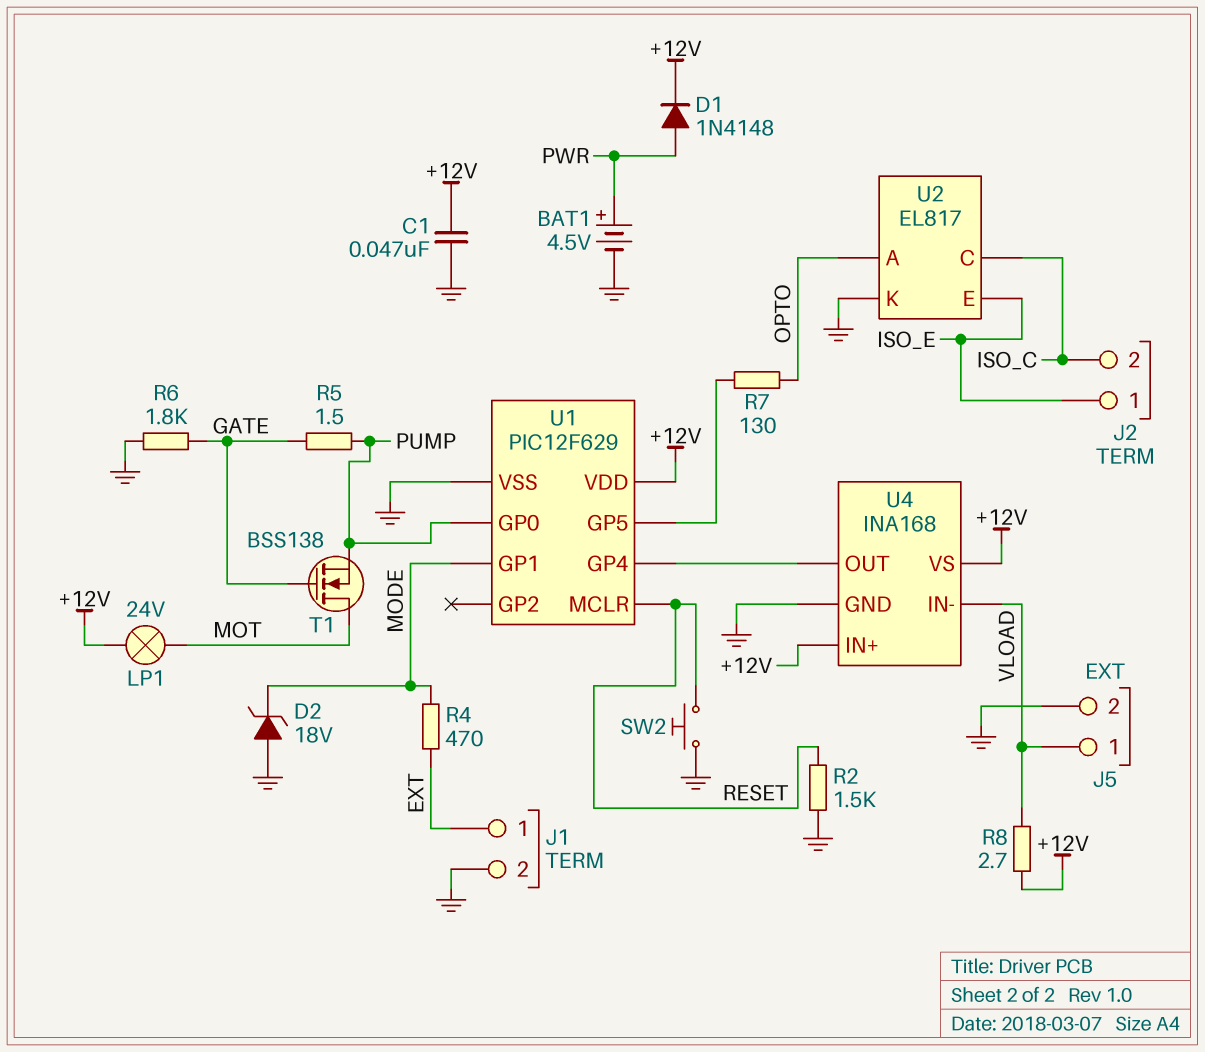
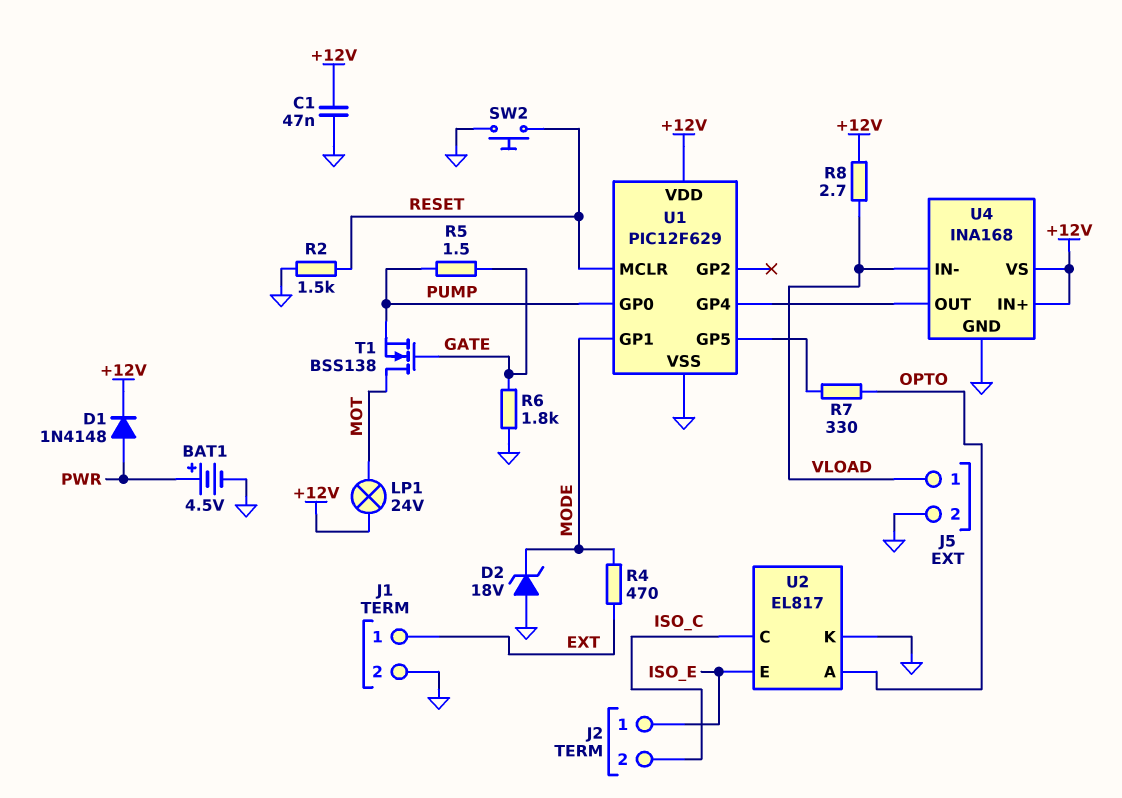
R7: 130 (OPTO, U1/GP5) -> 330 (OPTO, U1/GP5)

